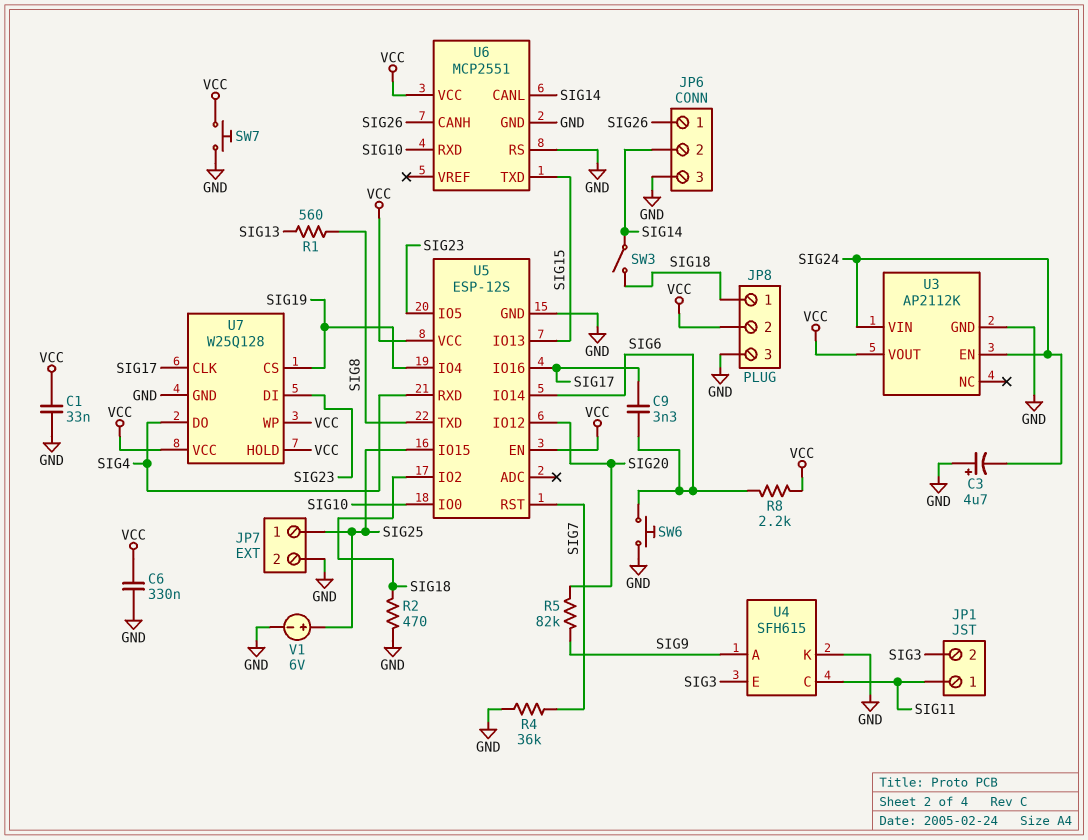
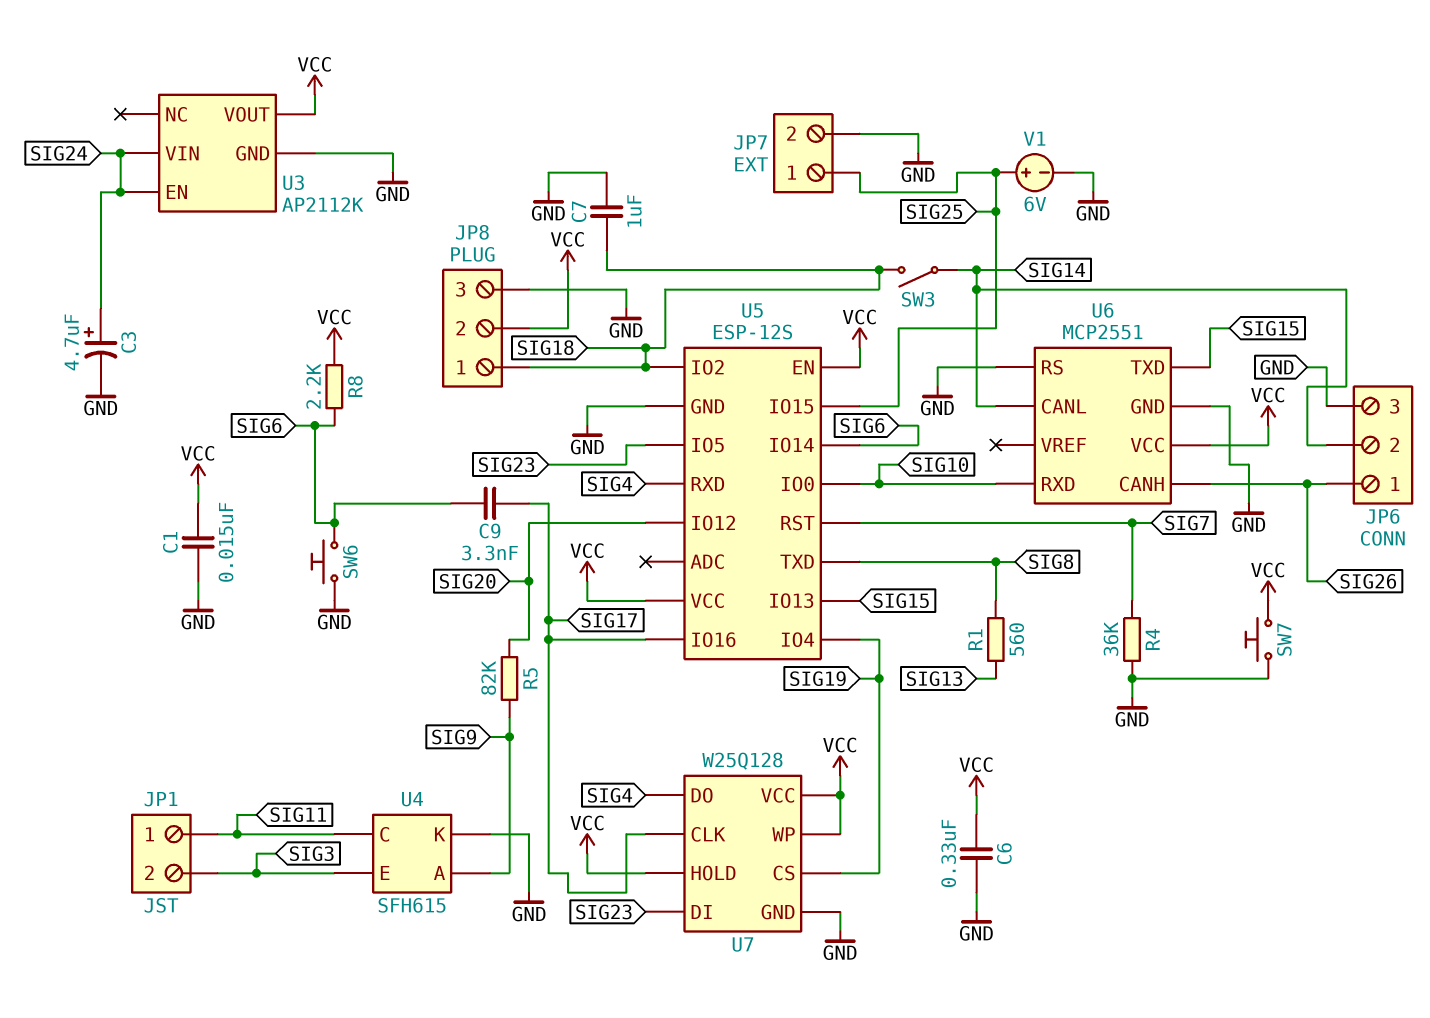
C1: 33nF (GND, VCC) -> 15nF (GND, VCC)
C3: 4.7uF (plus GND, minus SIG24) -> 4.7uF (plus SIG24, minus GND)
C7: none -> 1uF (GND, SIG18)
R2: 470 (GND, SIG18) -> none

